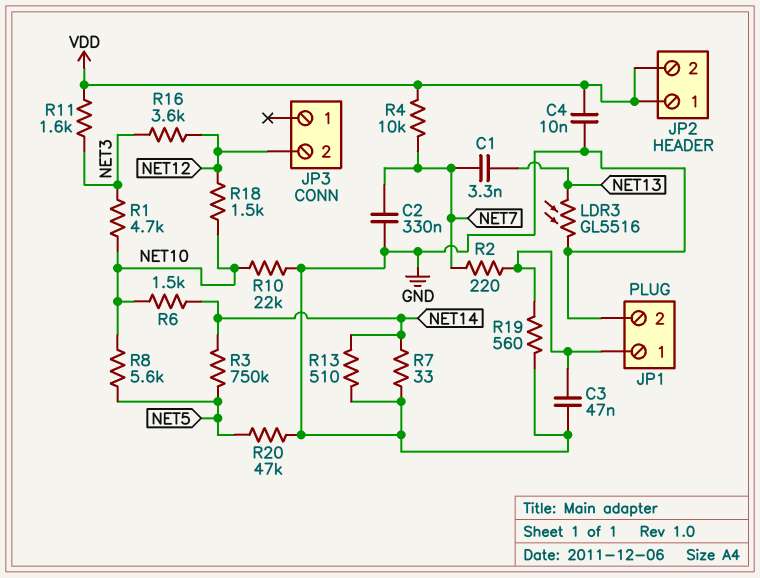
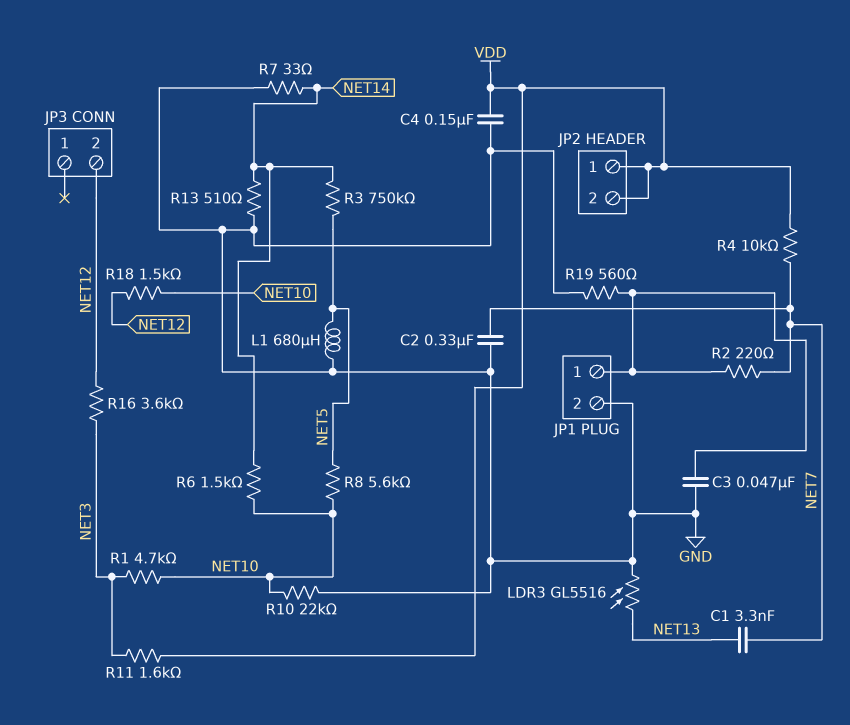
C4: 10nF (GND, VDD) -> 150nF (GND, VDD)
L1: none -> 680uH (GND, NET5)
R20: 47k (GND, NET5) -> none

